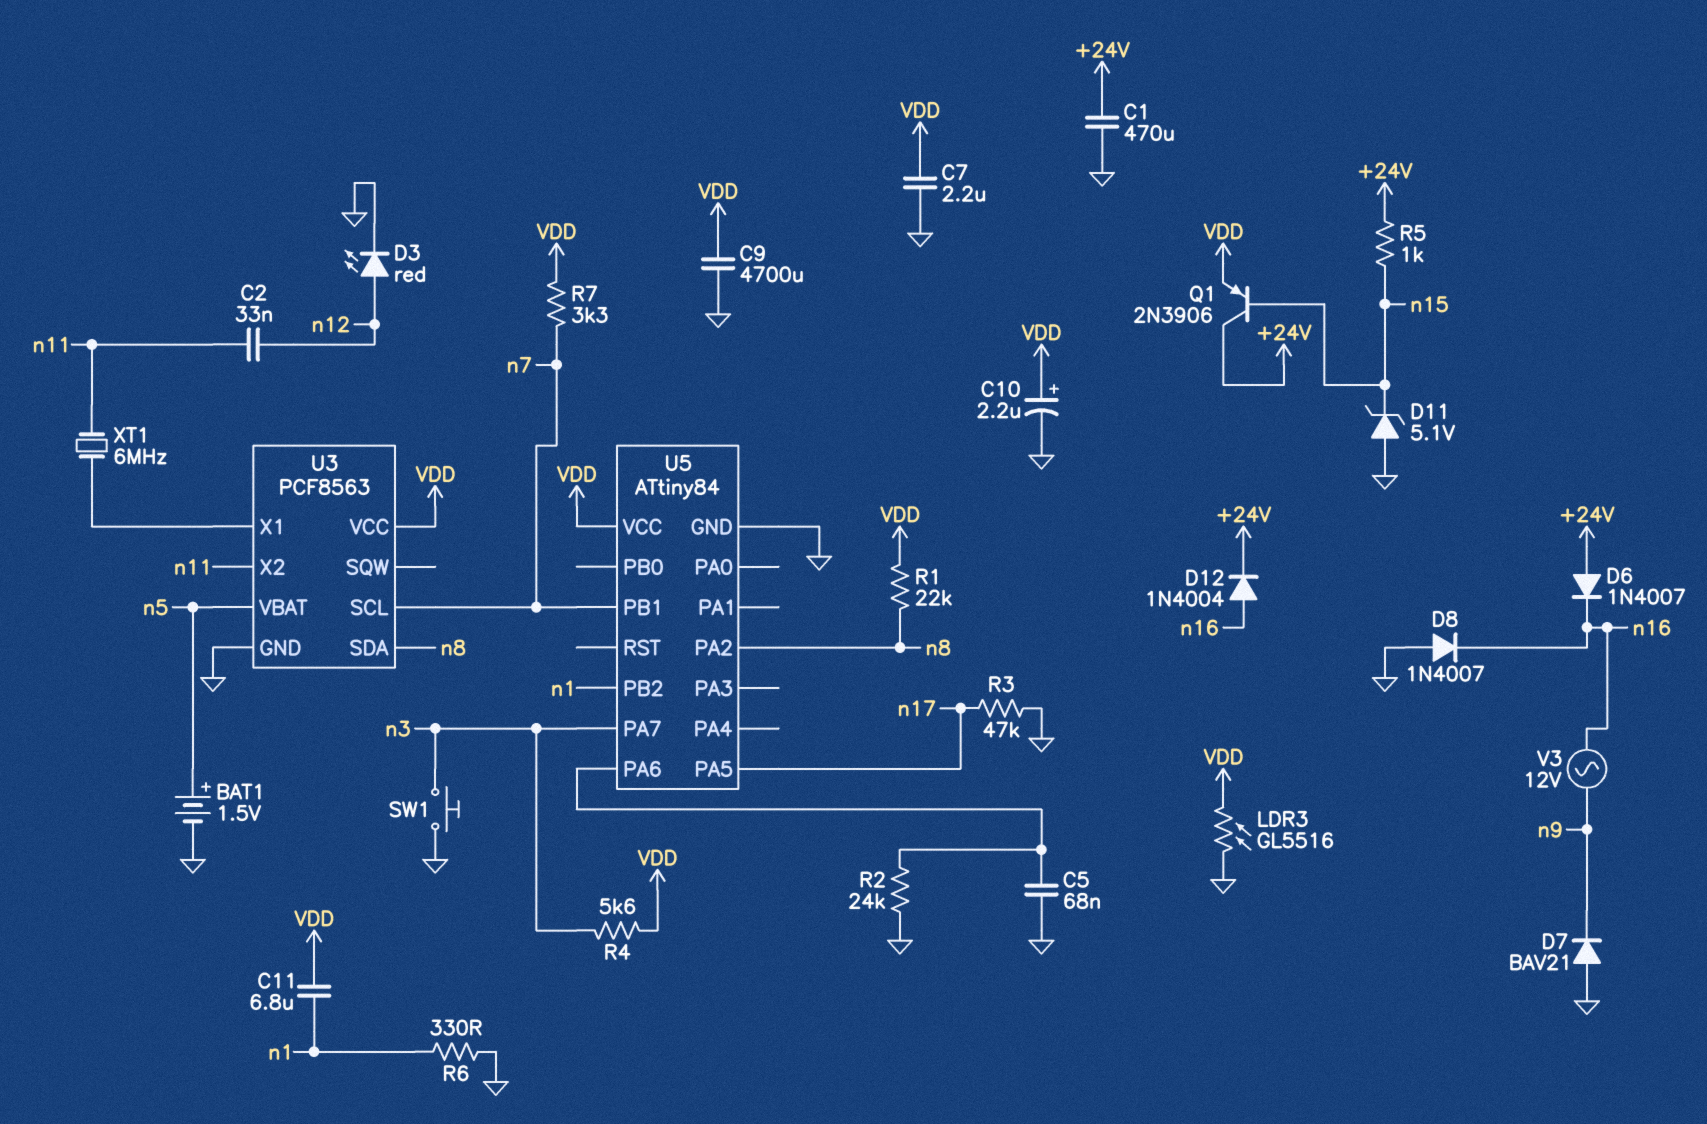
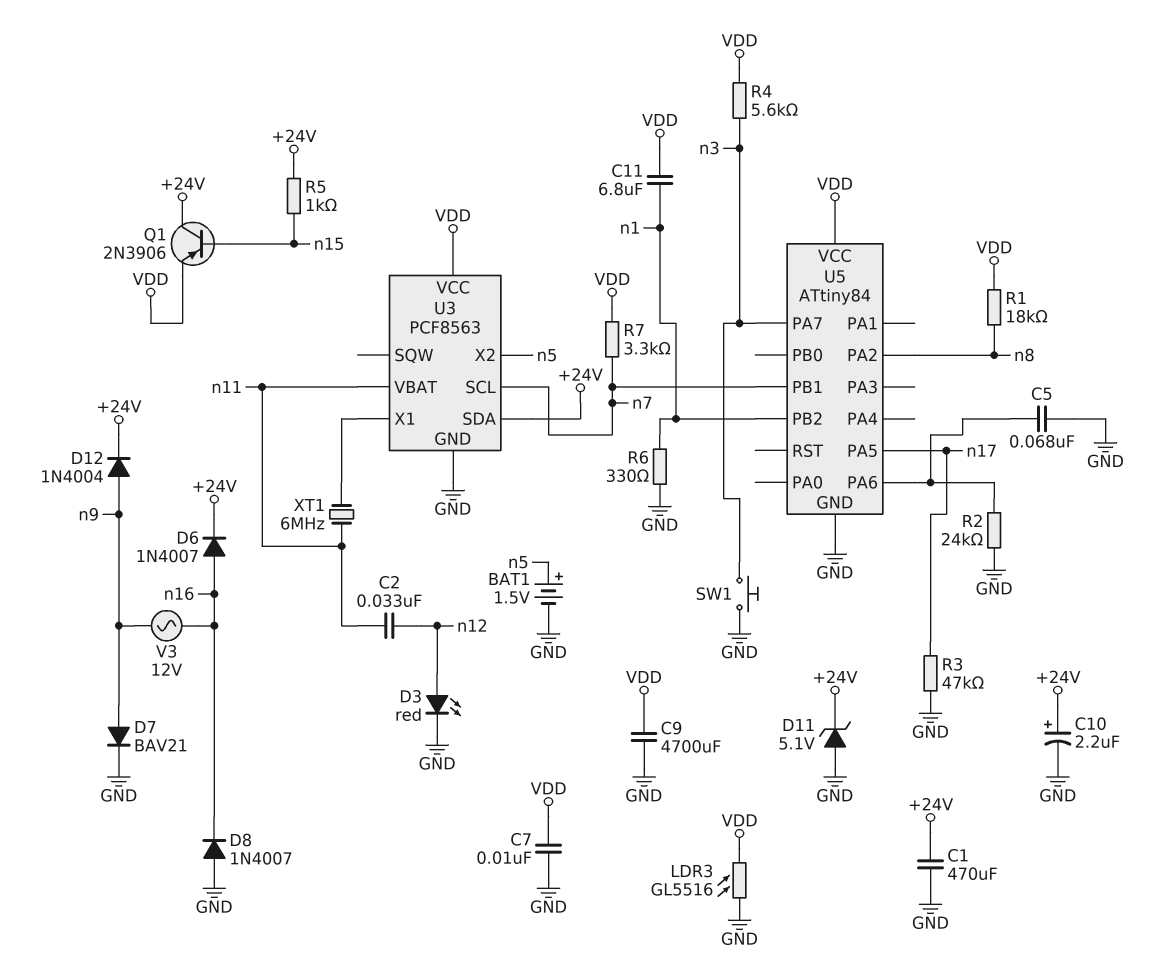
C7: 2.2uF (GND, VDD) -> 10nF (GND, VDD)
C10: 2.2uF (plus VDD, minus GND) -> 2.2uF (plus +24V, minus GND)
D6: diode 1N4007 (A +24V, K n16) -> diode 1N4007 (A n16, K +24V)
D7: diode BAV21 (A GND, K n9) -> diode BAV21 (A n9, K GND)
D11: zener 5.1V (A GND, K n15) -> zener 5.1V (A GND, K +24V)
D12: diode 1N4004 (A n16, K +24V) -> diode 1N4004 (A n9, K +24V)
R1: 22k (VDD, n8) -> 18k (VDD, n8)
U3 pin SDA: n8 -> +24V
U3 pin VBAT: n5 -> n11
U3 pin X2: n11 -> n5

